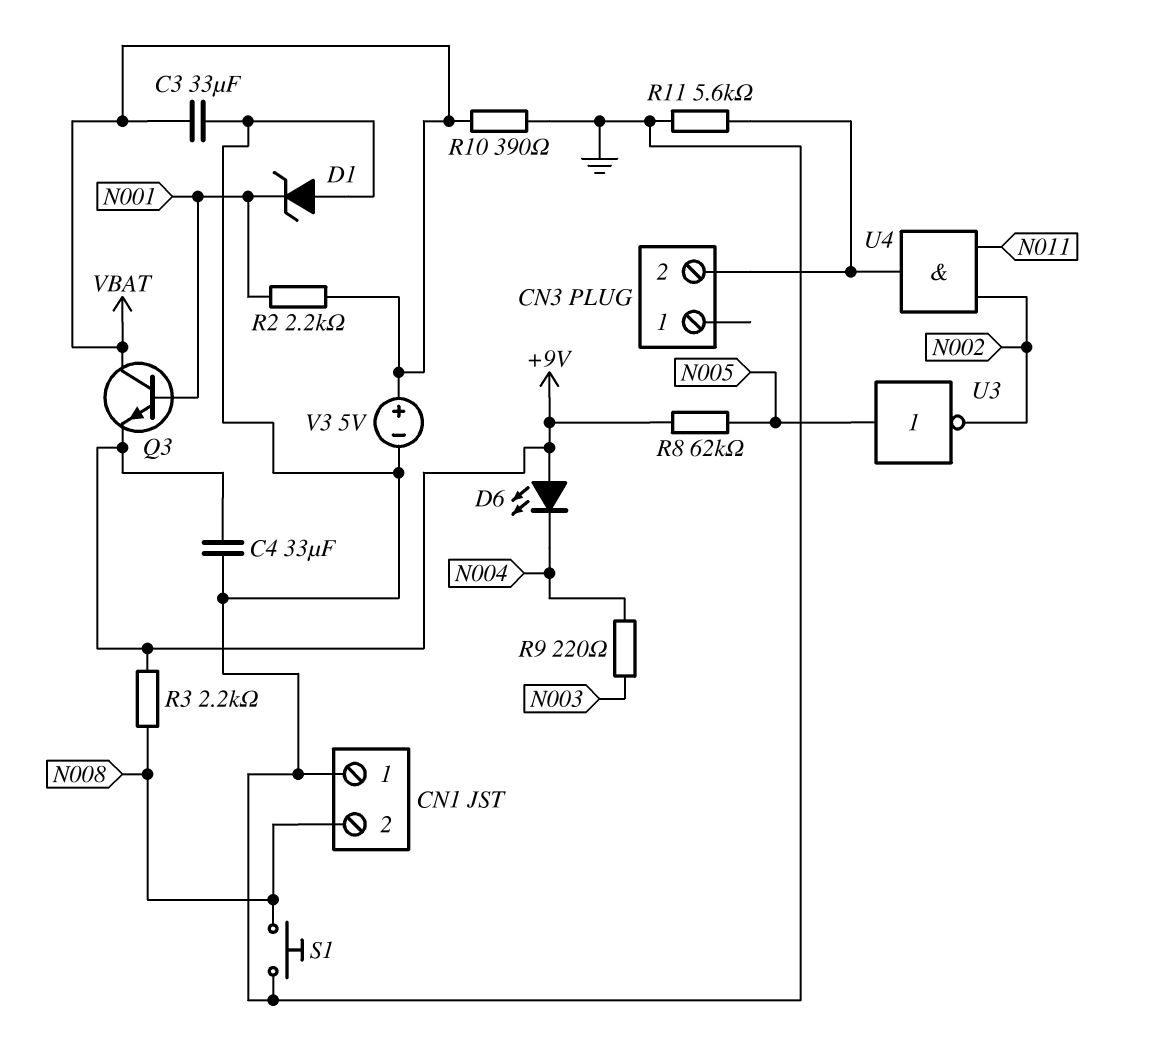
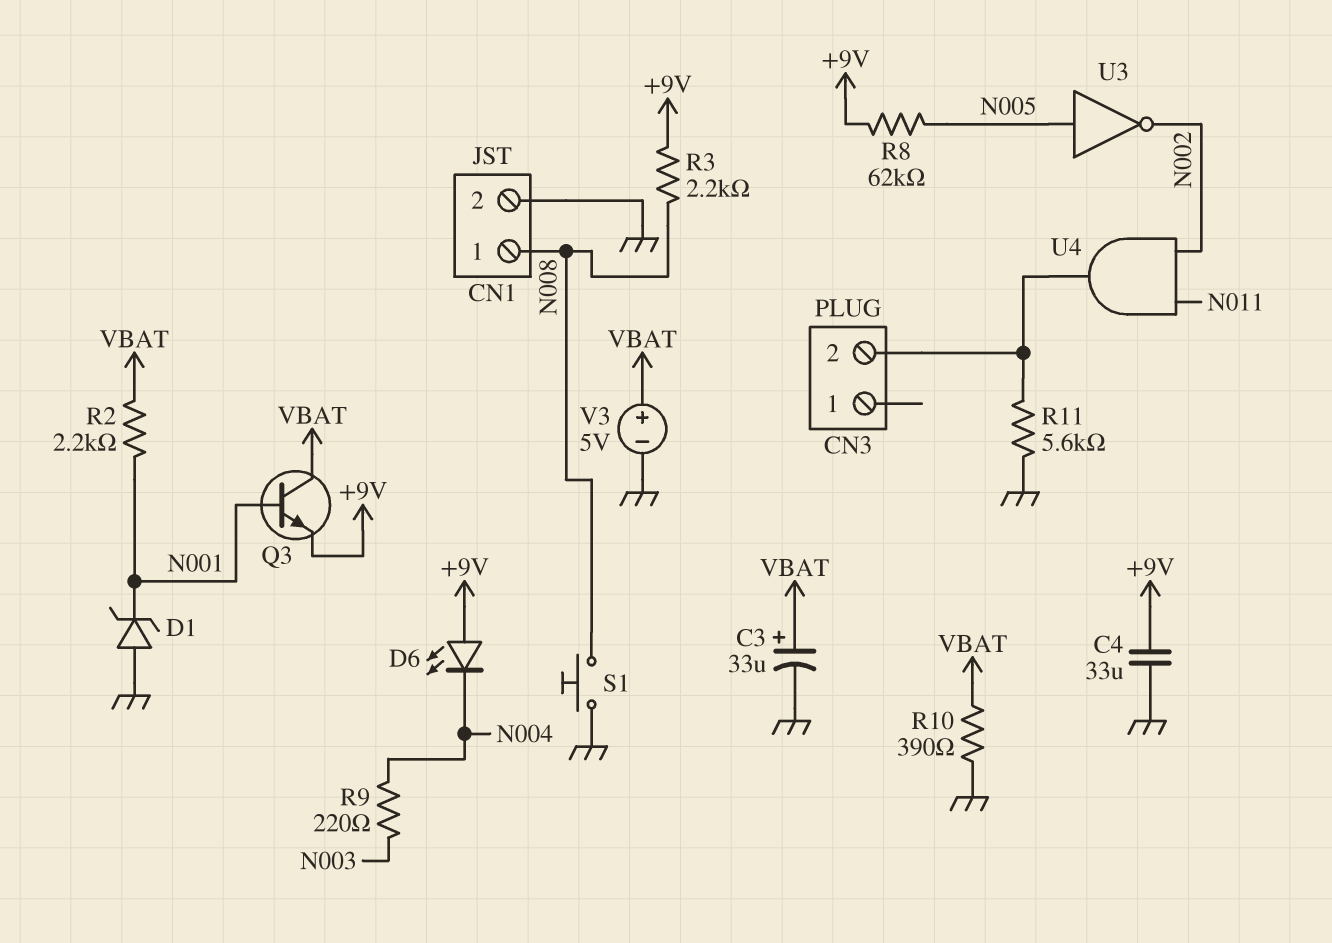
C3: 33uF (GND, VBAT) -> 33uF (plus VBAT, minus GND)
CN1 pin 1: GND -> N008
CN1 pin 2: N008 -> GND

